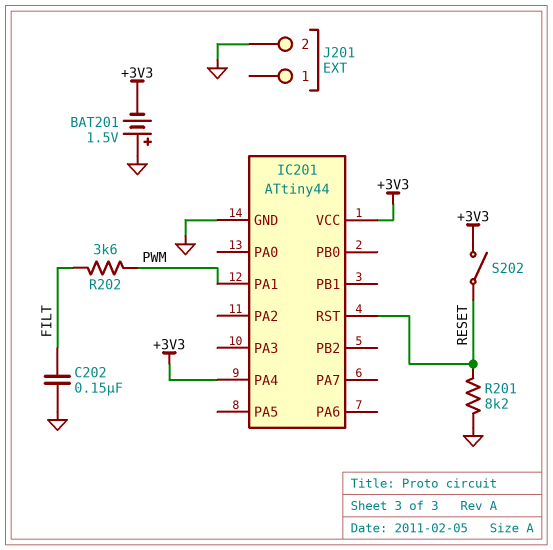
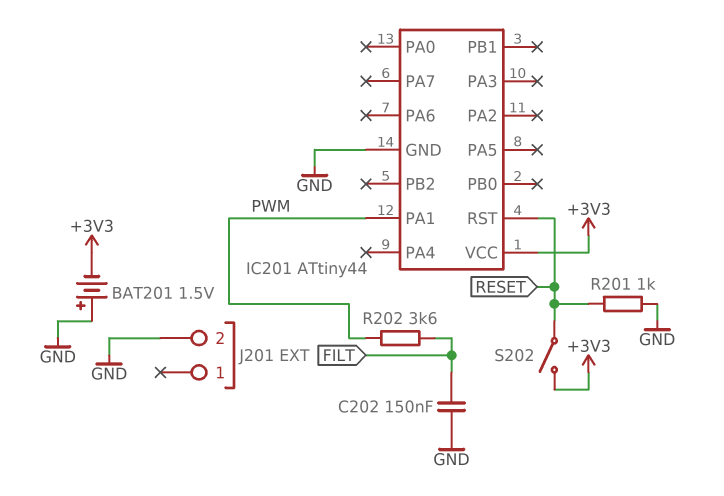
IC201 pin PA4: +3V3 -> none
R201: 8.2k (GND, RESET) -> 1k (GND, RESET)

